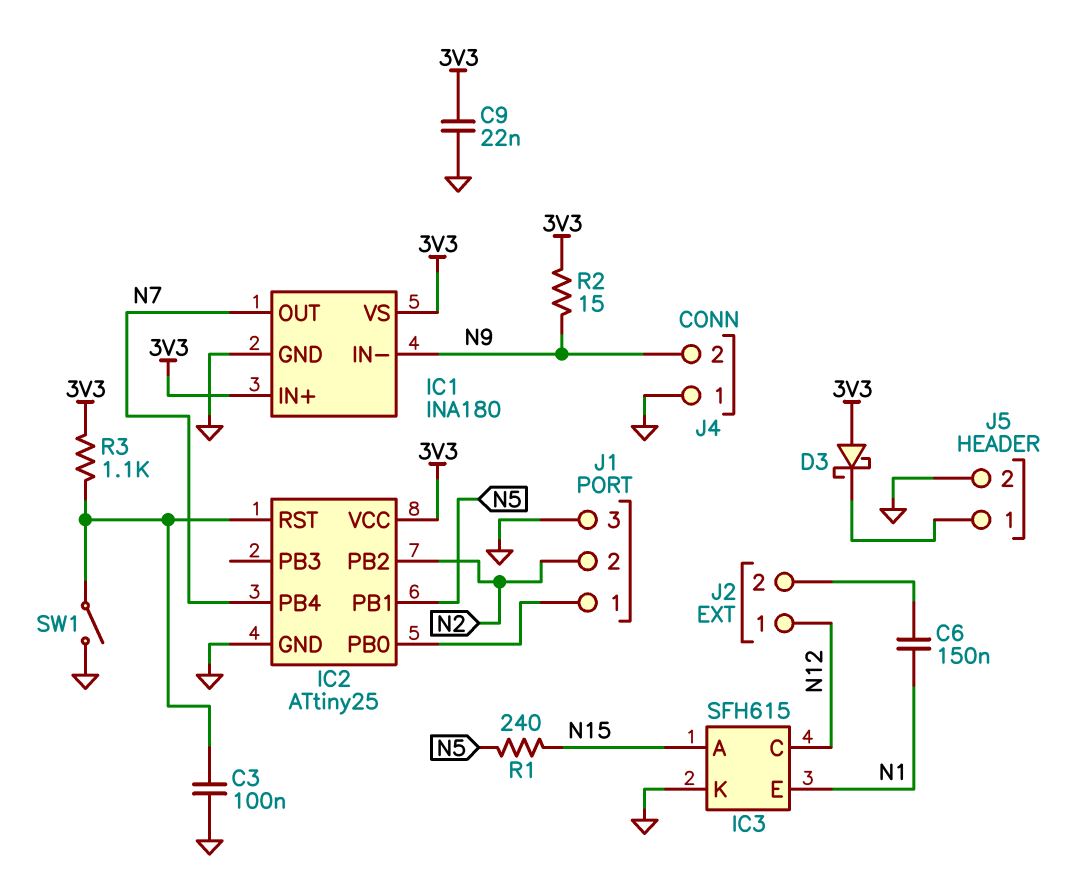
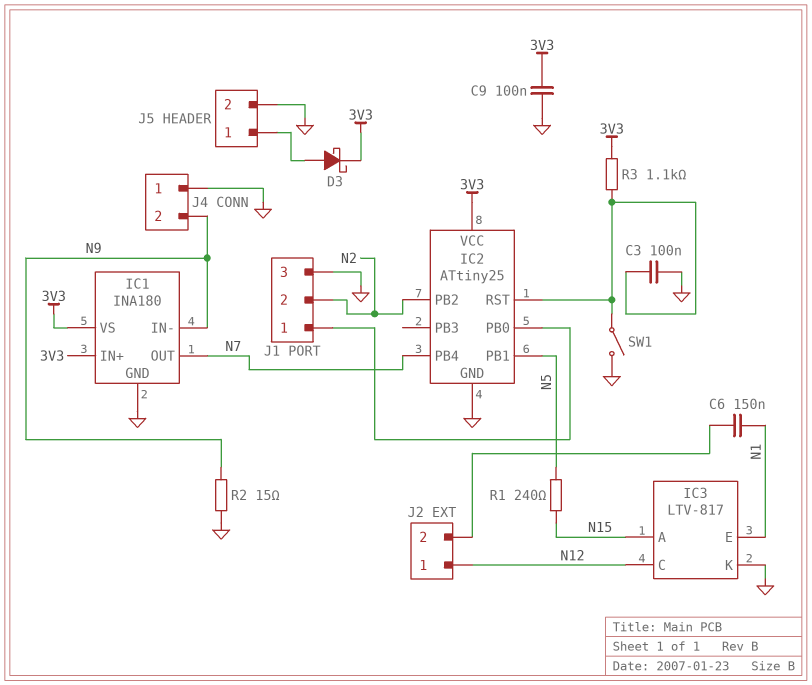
C9: 22nF (3V3, GND) -> 100nF (3V3, GND)
D3: schottky (A 3V3, K J5/1) -> schottky (A J5/1, K 3V3)
IC3: SFH615 -> LTV-817
R2: 15 (3V3, N9) -> 15 (GND, N9)

